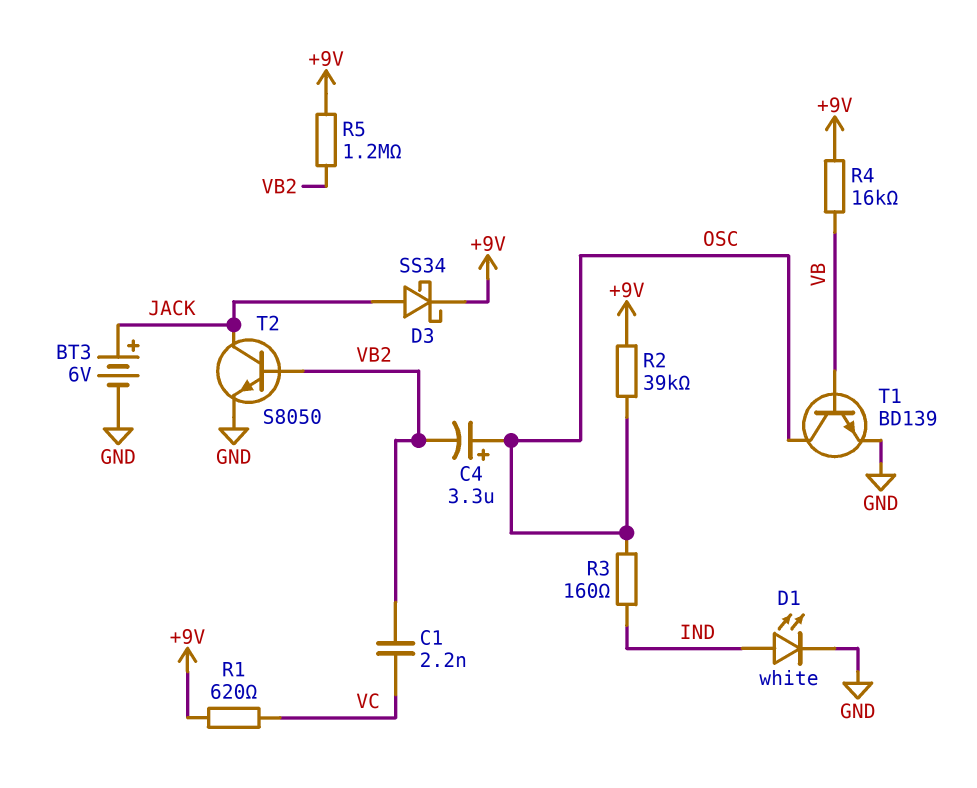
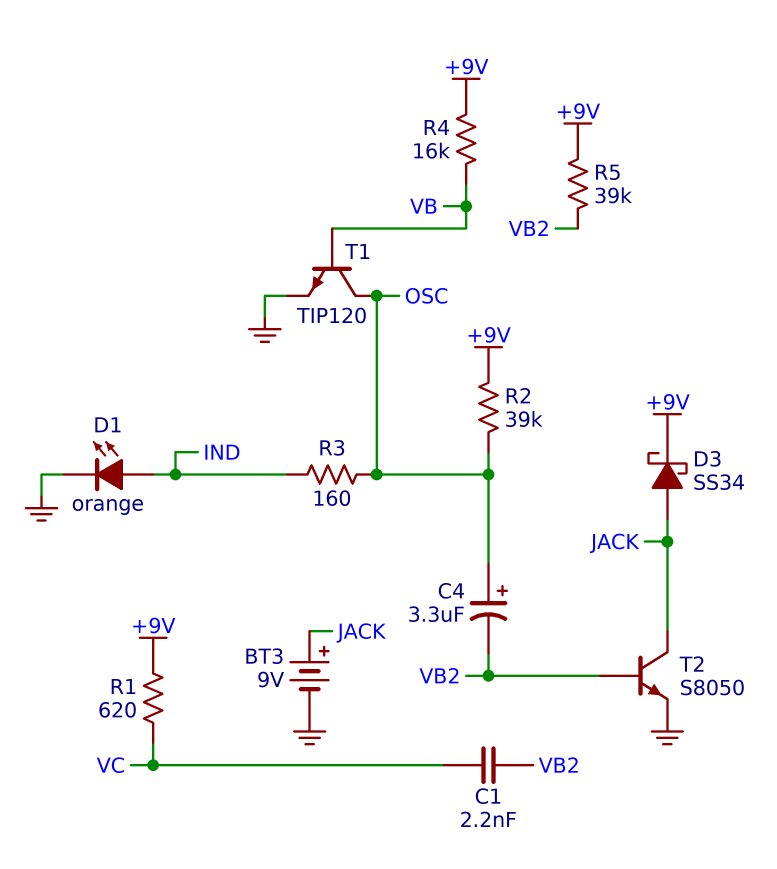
BT3: 6V (plus JACK, minus GND) -> 9V (plus JACK, minus GND)
D1: LED white (A IND, K GND) -> LED orange (A IND, K GND)
R5: 1.2M (+9V, VB2) -> 39k (+9V, VB2)
T1: NPN BD139 (B VB, C OSC, E GND) -> NPN TIP120 (B VB, C OSC, E GND)

